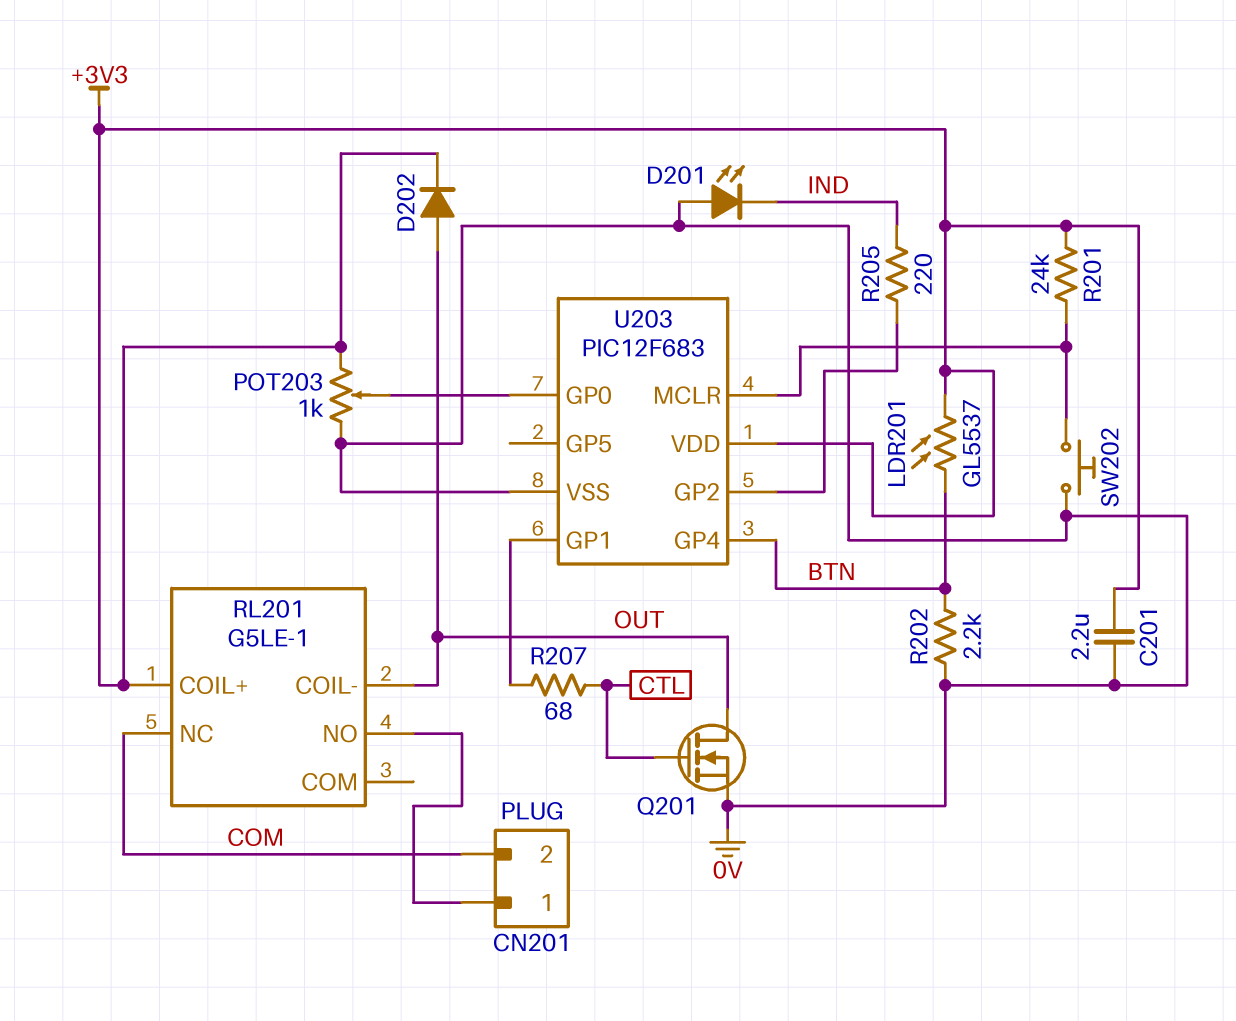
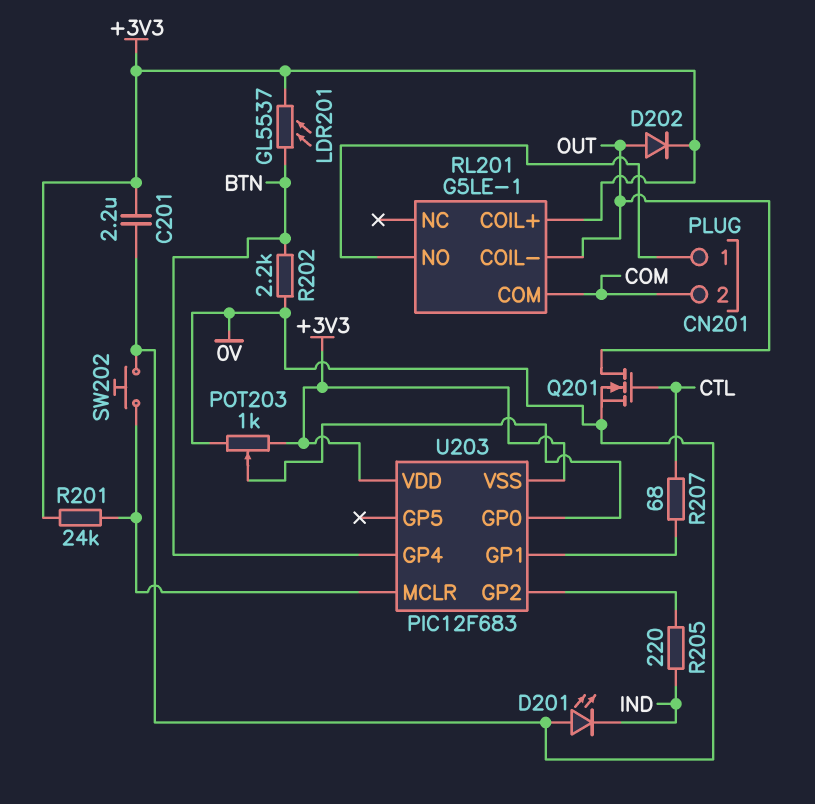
RL201 pin COM: none -> COM
RL201 pin NC: COM -> none
U203 pin VSS: 0V -> +3V3

